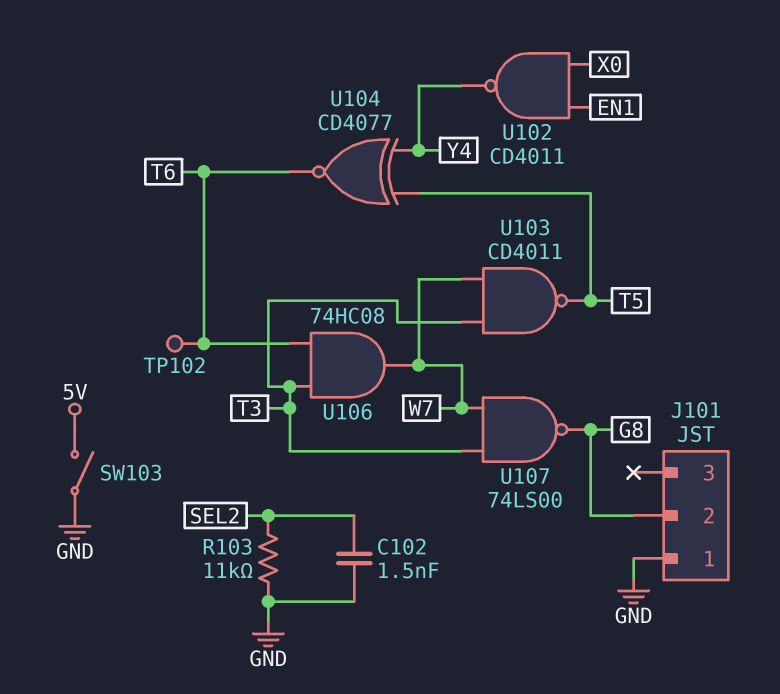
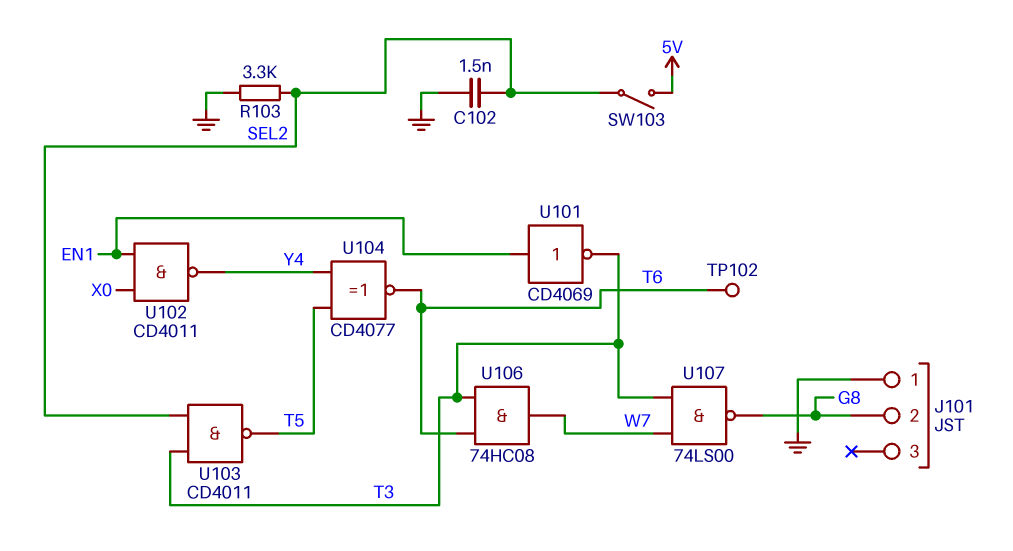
R103: 11k (GND, SEL2) -> 3.3k (GND, SEL2)
SW103: switch (5V, GND) -> switch (5V, SEL2)
U101: none -> NOT CD4069 (in EN1, out T3)
U103: NAND CD4011 (in T3, in W7, out T5) -> NAND CD4011 (in SEL2, in T3, out T5)

